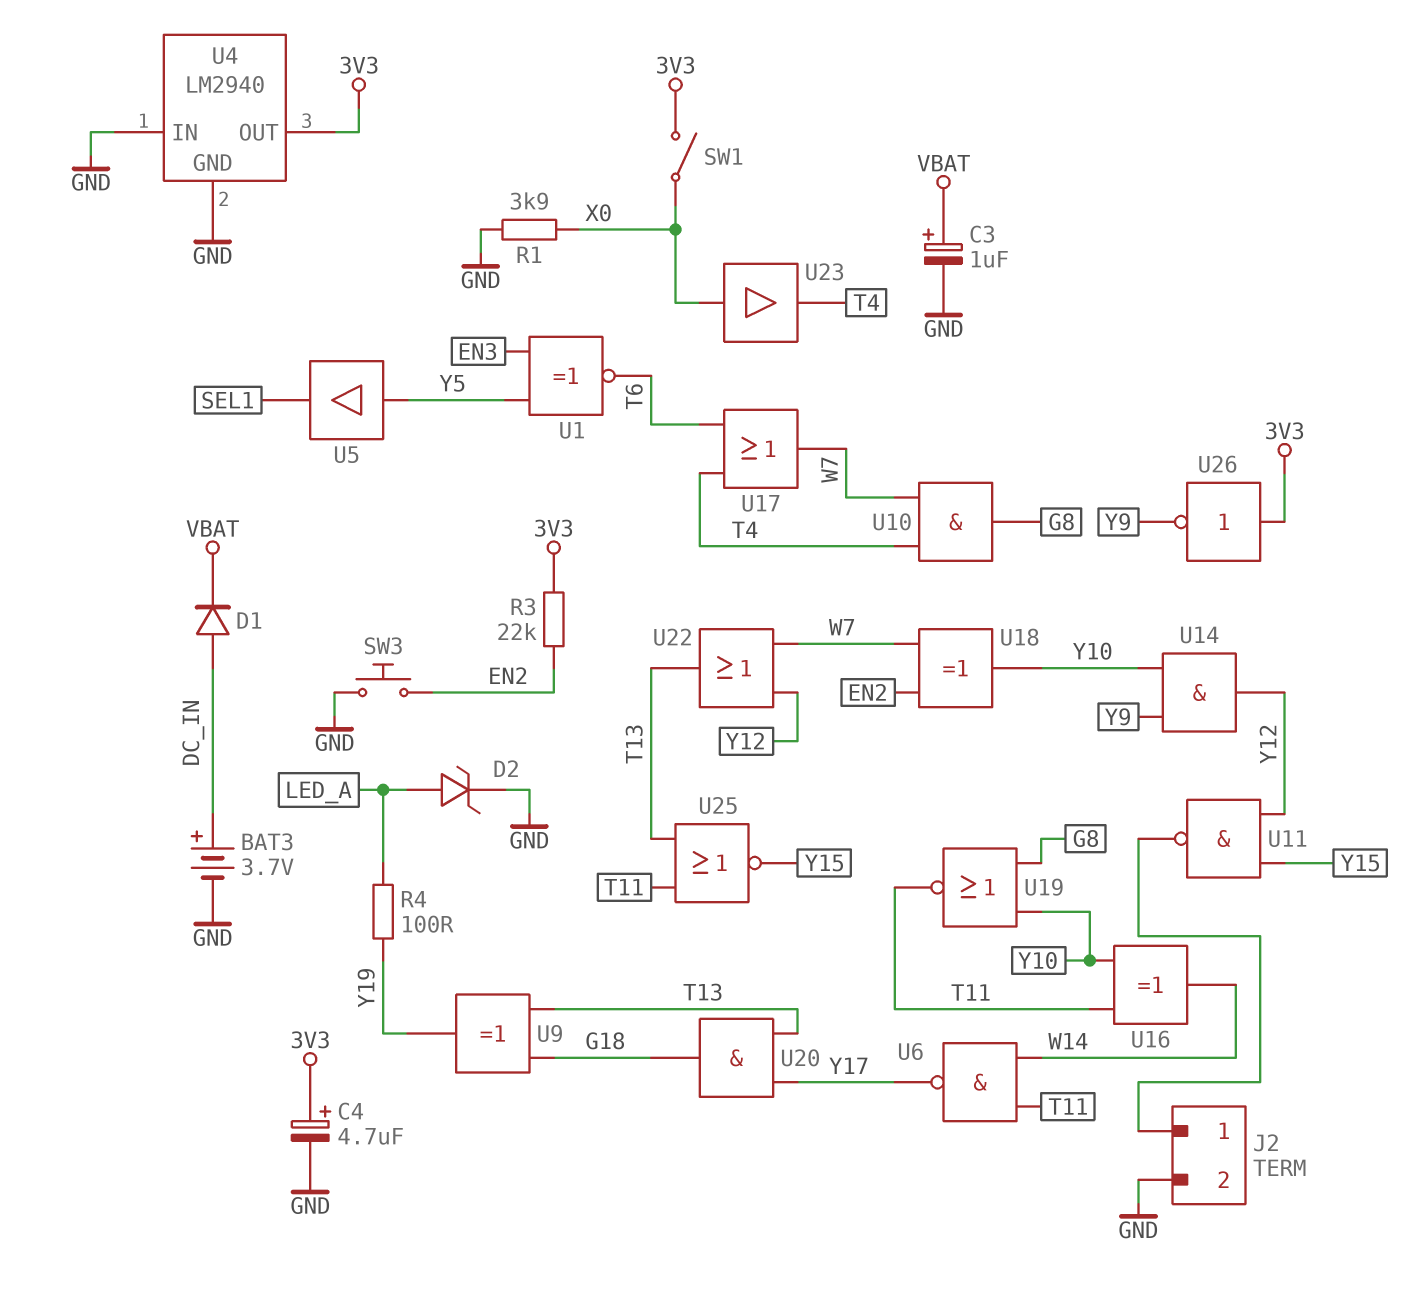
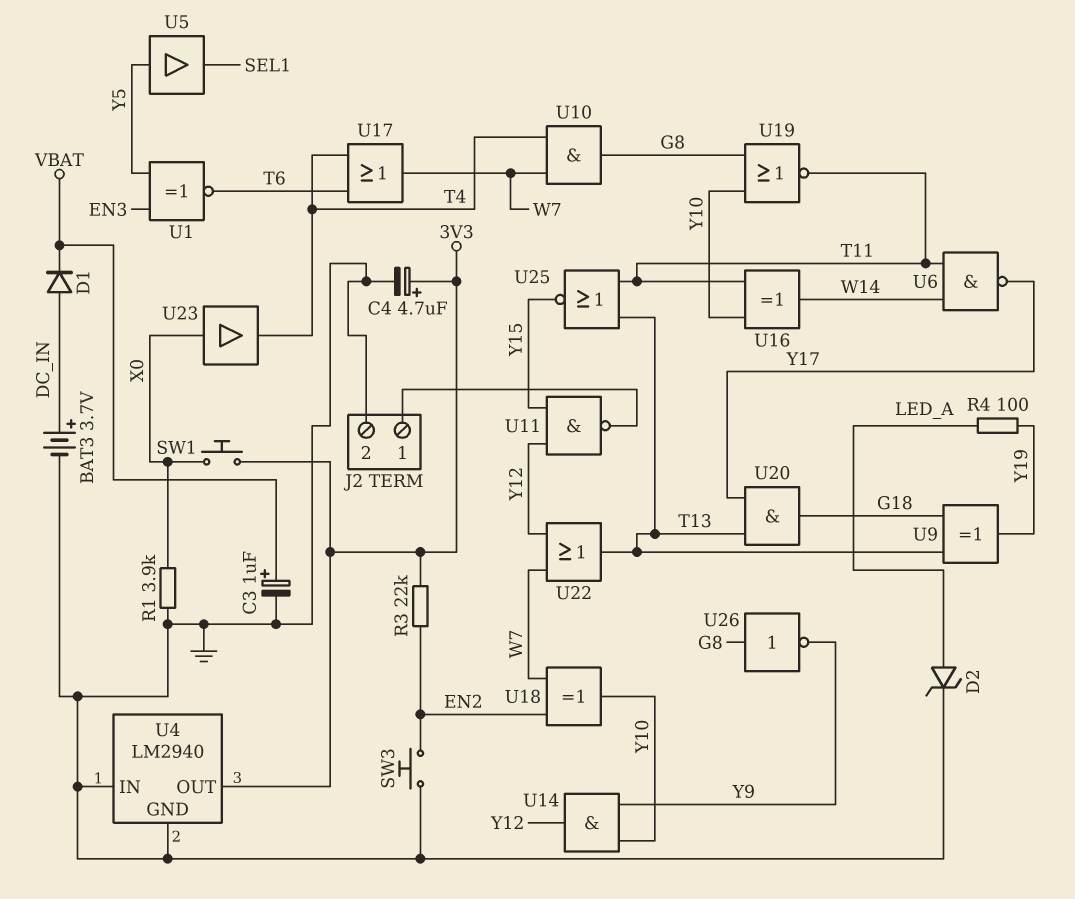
SW1: switch (3V3, X0) -> button (3V3, X0)
U26: NOT (in 3V3, out Y9) -> NOT (in G8, out Y9)

